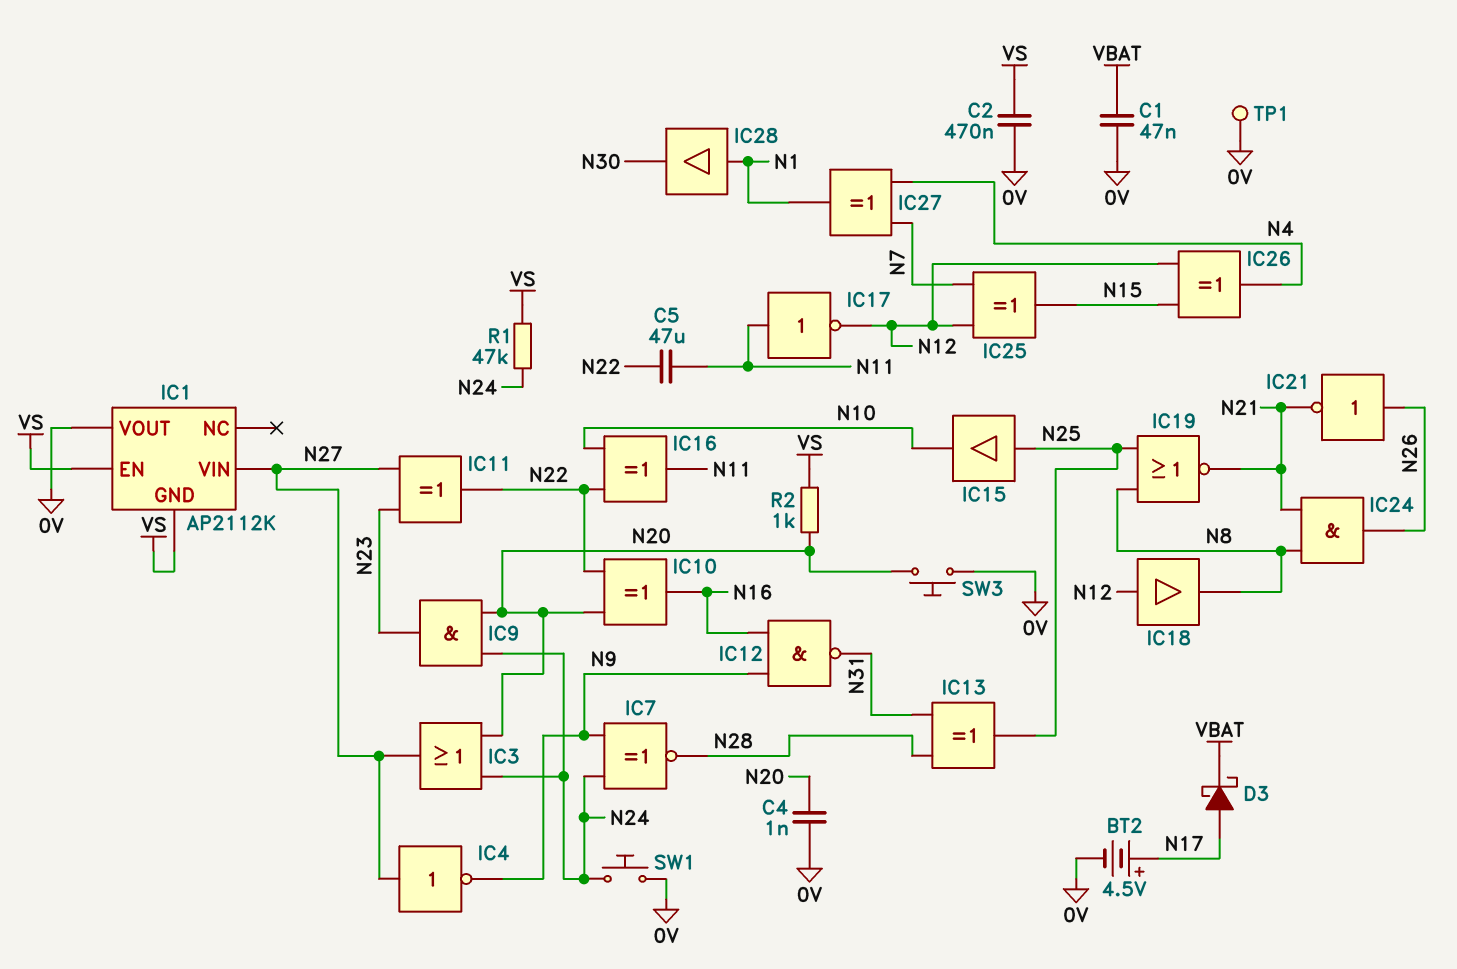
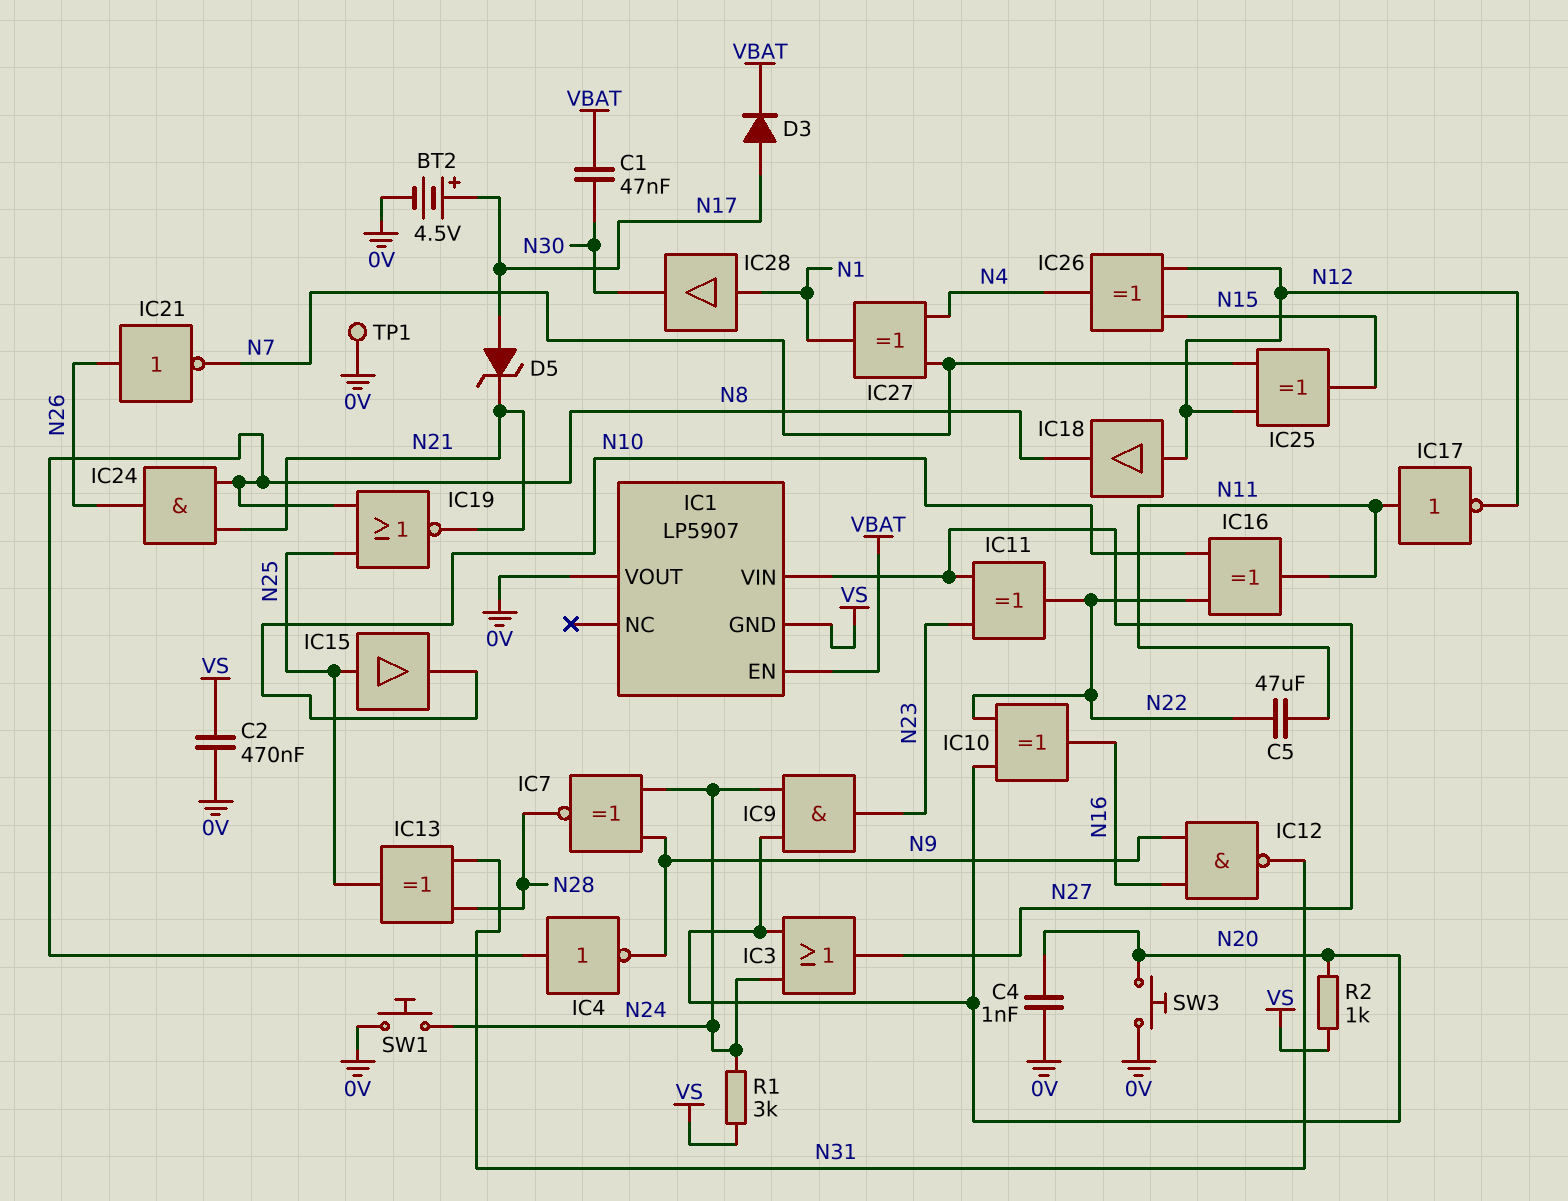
C1: 47nF (0V, VBAT) -> 47nF (N30, VBAT)
D3: schottky (A N17, K VBAT) -> diode (A N17, K VBAT)
D5: none -> zener (A N17, K N21)
IC1: AP2112K -> LP5907
IC1 pin EN: VS -> VBAT
IC4: NOT (in N27, out N9) -> NOT (in N8, out N9)
IC21: NOT (in N26, out N21) -> NOT (in N26, out N7)
R1: 47k (N24, VS) -> 3k (N24, VS)

